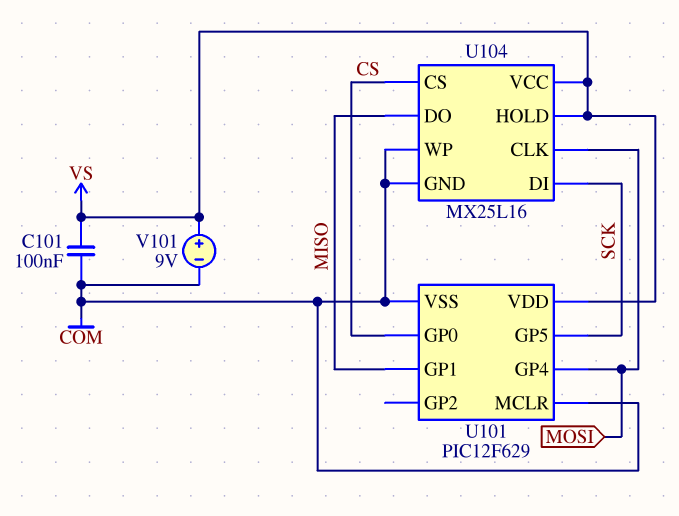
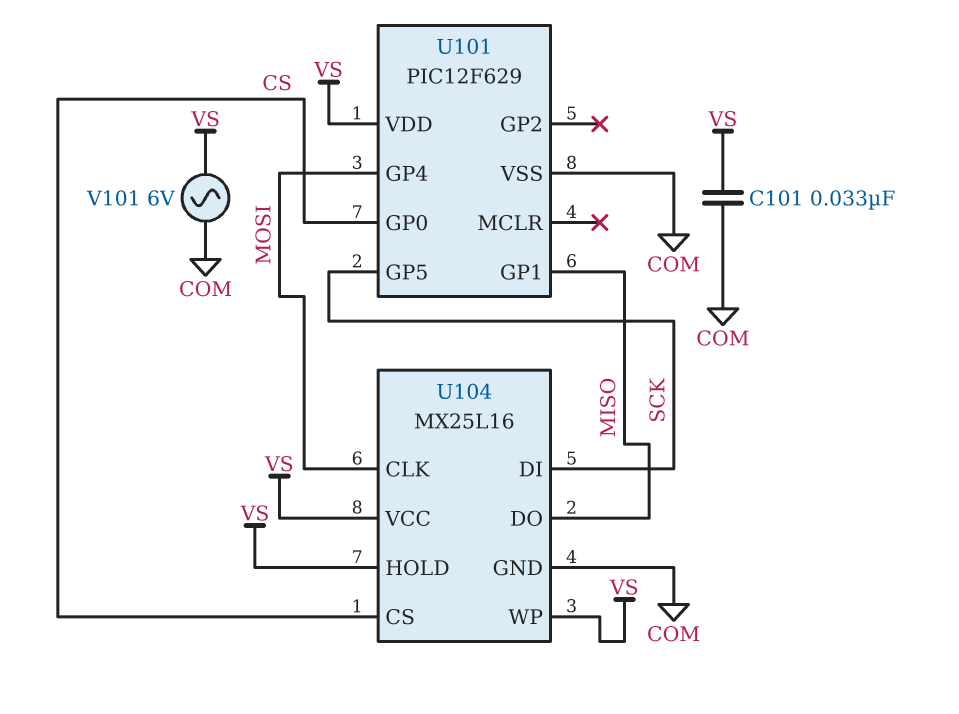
C101: 100nF (COM, VS) -> 33nF (COM, VS)
U101 pin MCLR: COM -> none
U104 pin WP: COM -> VS
V101: 9V (plus VS, minus COM) -> AC 6V (COM, VS)

